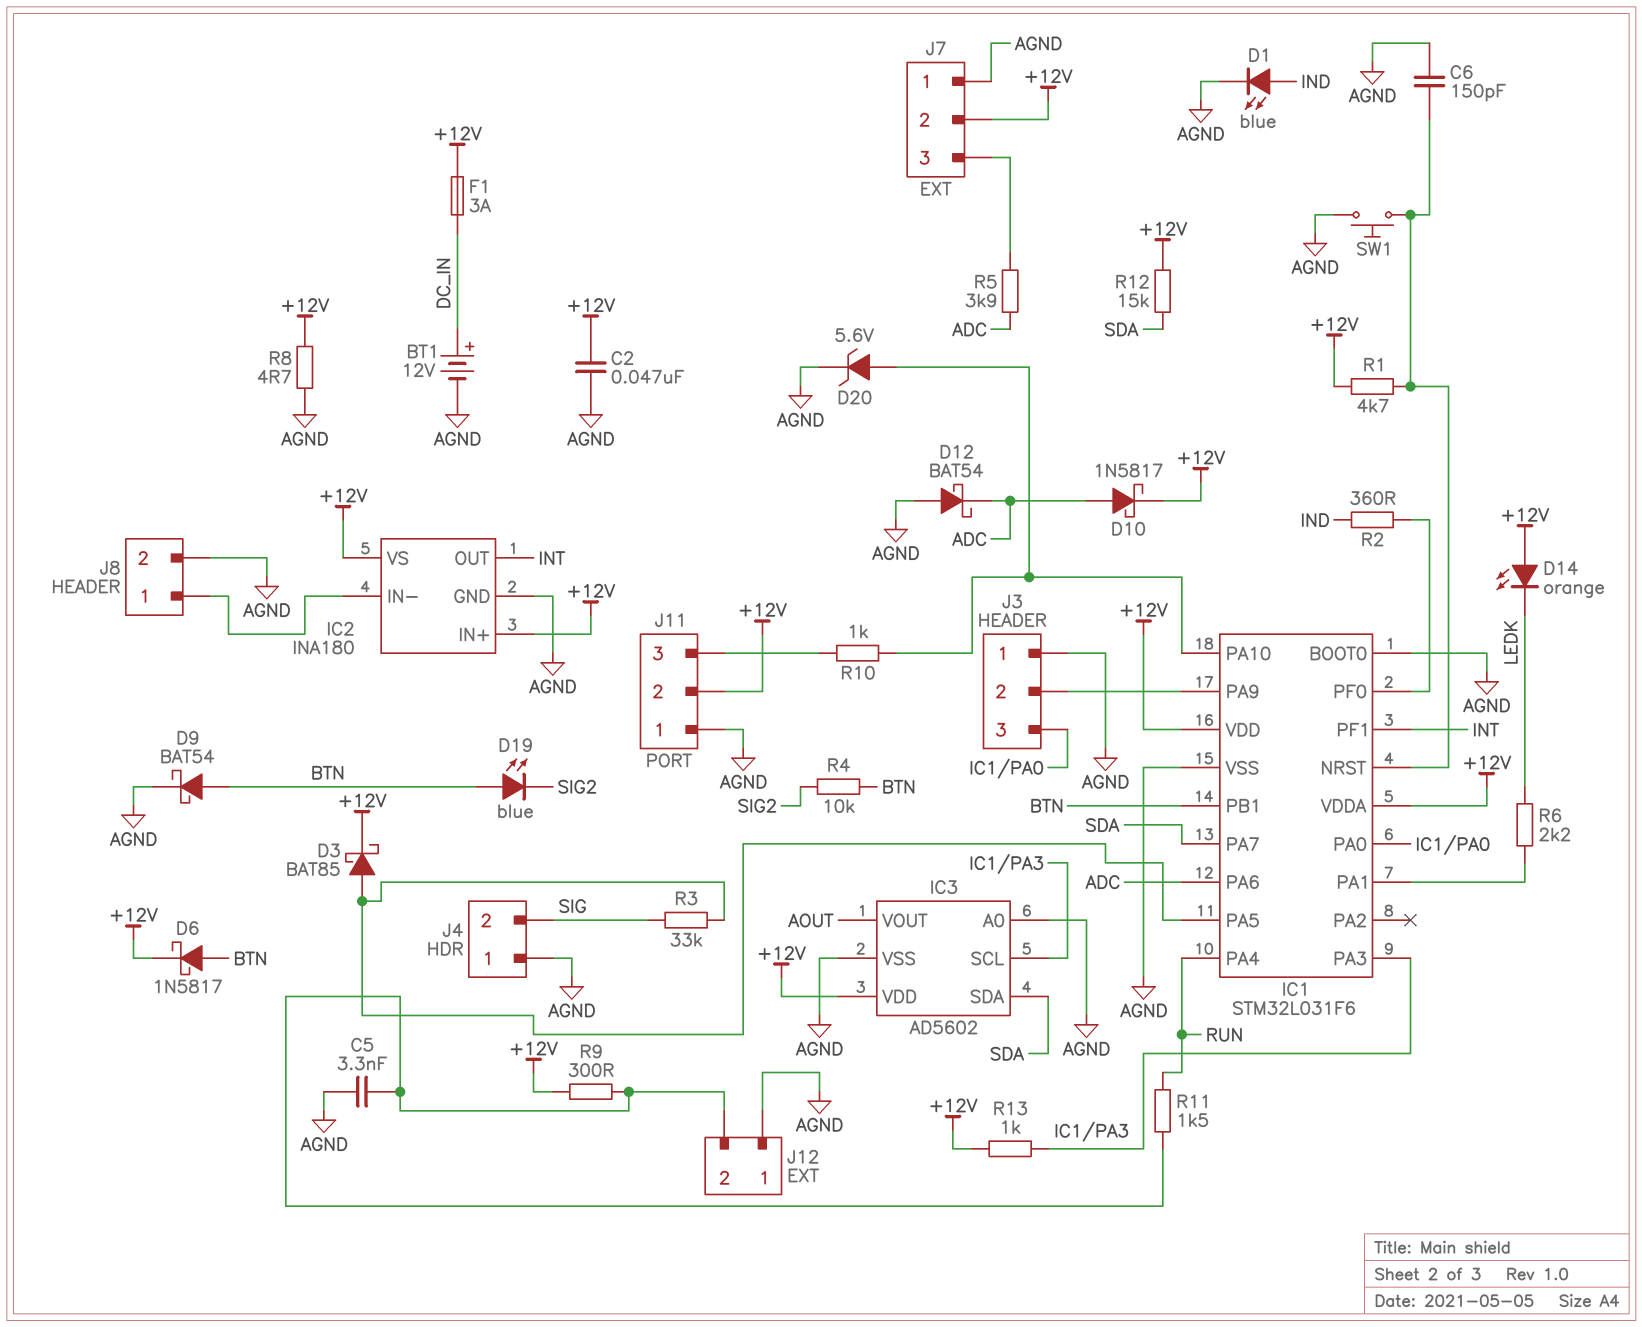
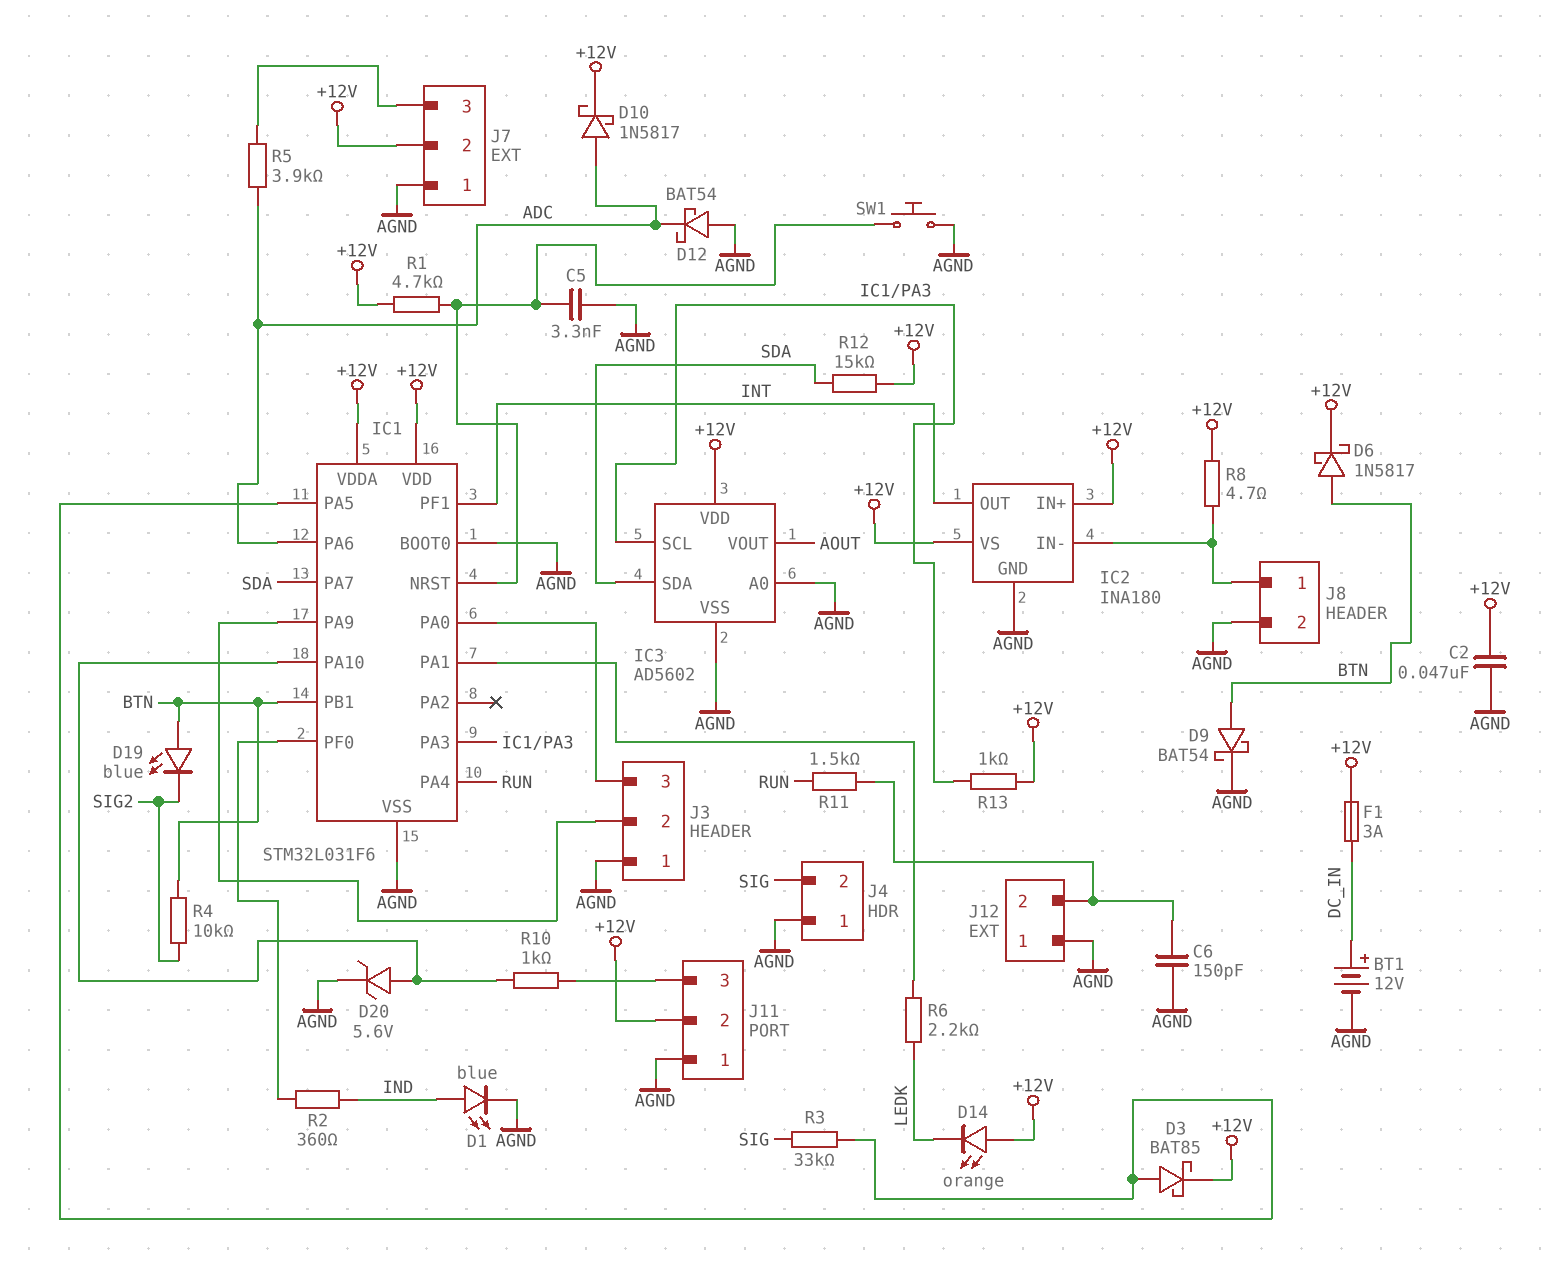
C5: 3.3nF (AGND, J12/2) -> 3.3nF (AGND, IC1/NRST)
C6: 150pF (AGND, IC1/NRST) -> 150pF (AGND, J12/2)
R8: 4.7 (+12V, AGND) -> 4.7 (+12V, IC2/IN-)
R9: 300 (+12V, J12/2) -> none

